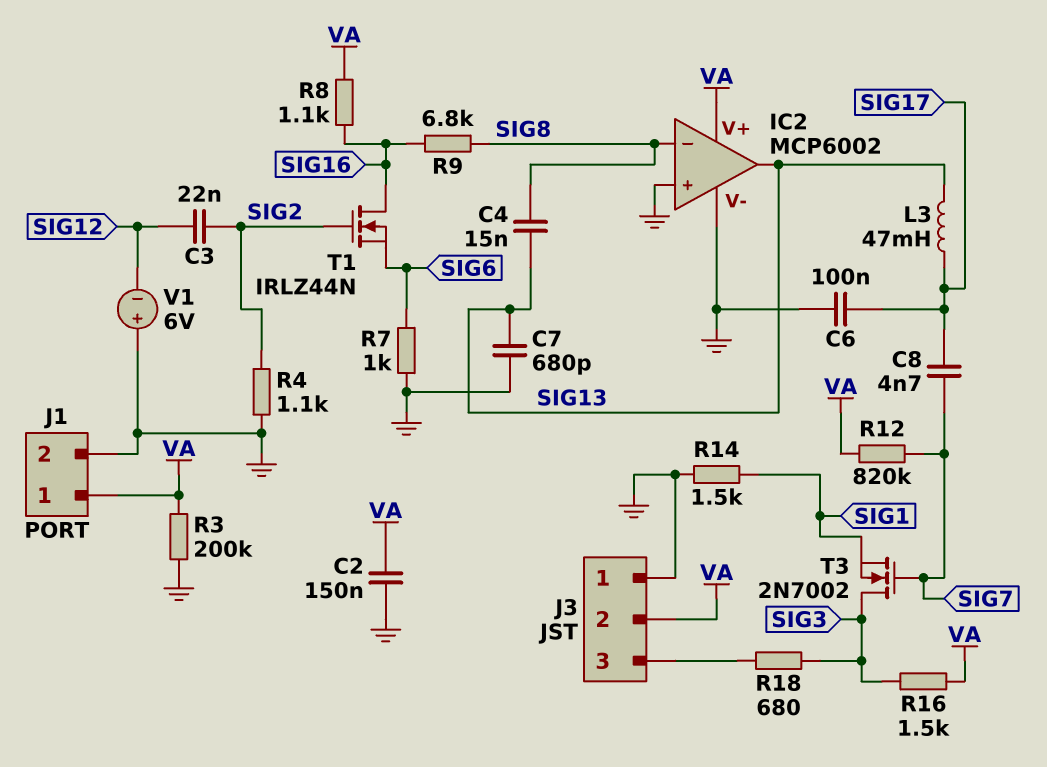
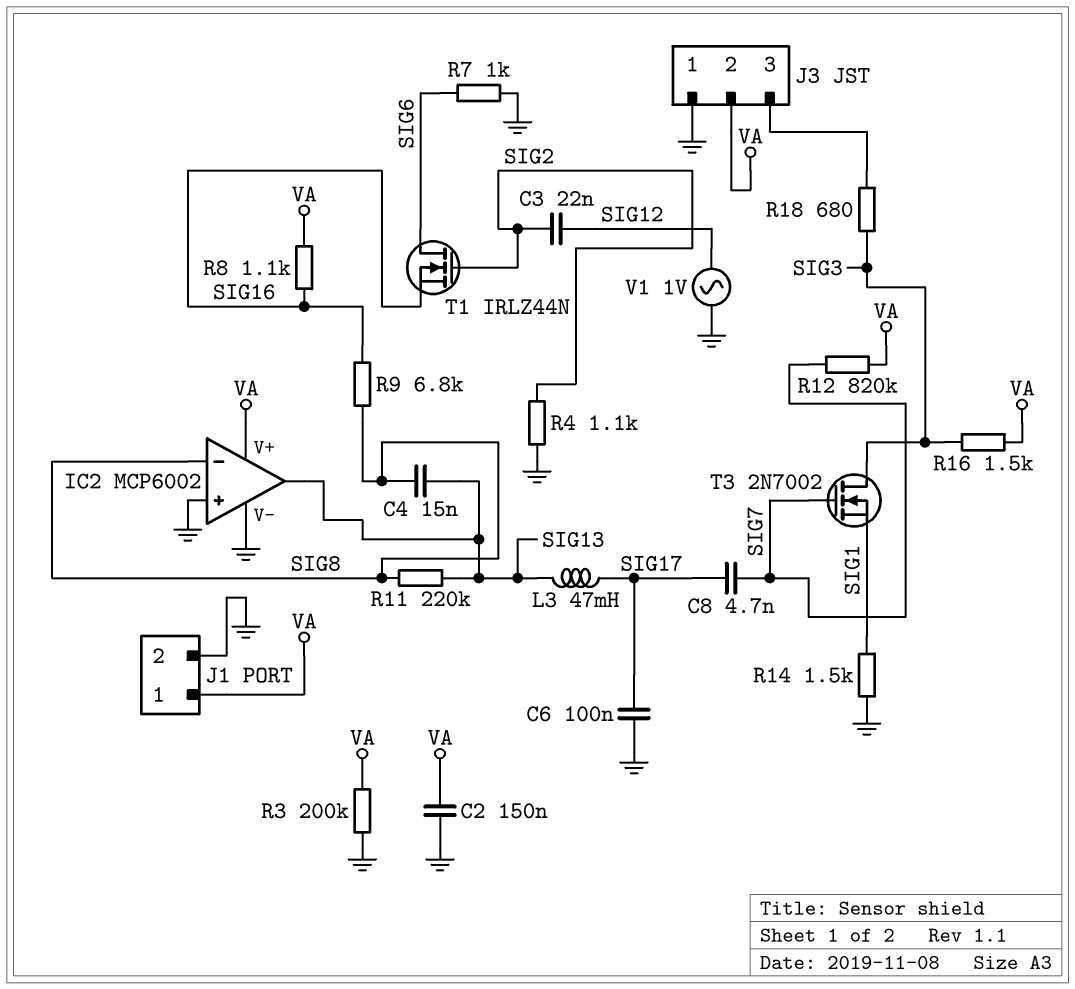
C7: 680pF (GND, SIG13) -> none
R11: none -> 220k (SIG8, SIG13)
T1: NMOS IRLZ44N (G SIG2, D SIG16, S SIG6) -> NMOS IRLZ44N (G SIG2, D SIG6, S SIG16)
V1: 6V (plus GND, minus SIG12) -> AC 1V (GND, SIG12)

